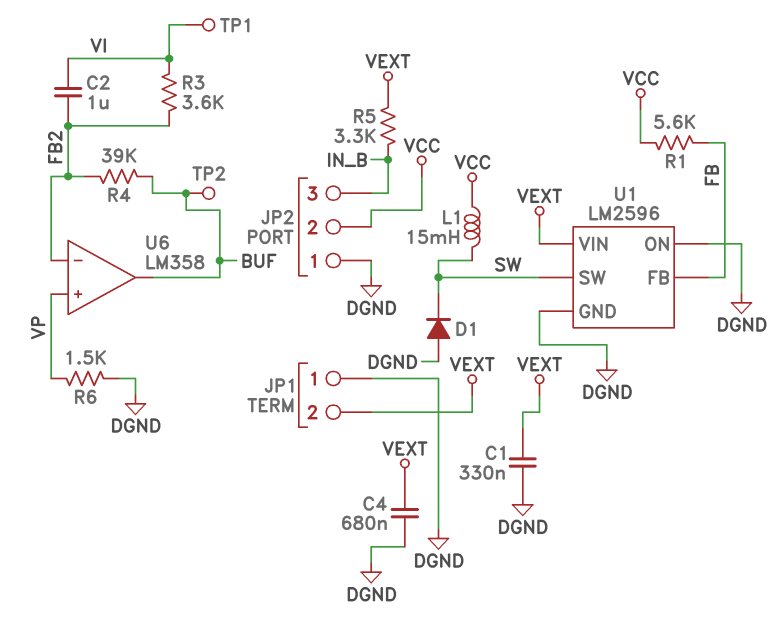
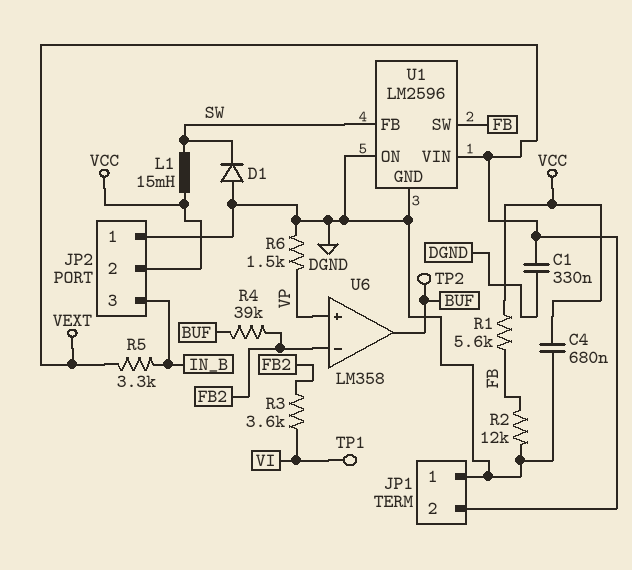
C2: 1uF (FB2, VI) -> none
C4: 680nF (DGND, VEXT) -> 680nF (DGND, VCC)
R2: none -> 12k (DGND, FB)
U1 pin FB: FB -> SW
U1 pin SW: SW -> FB

